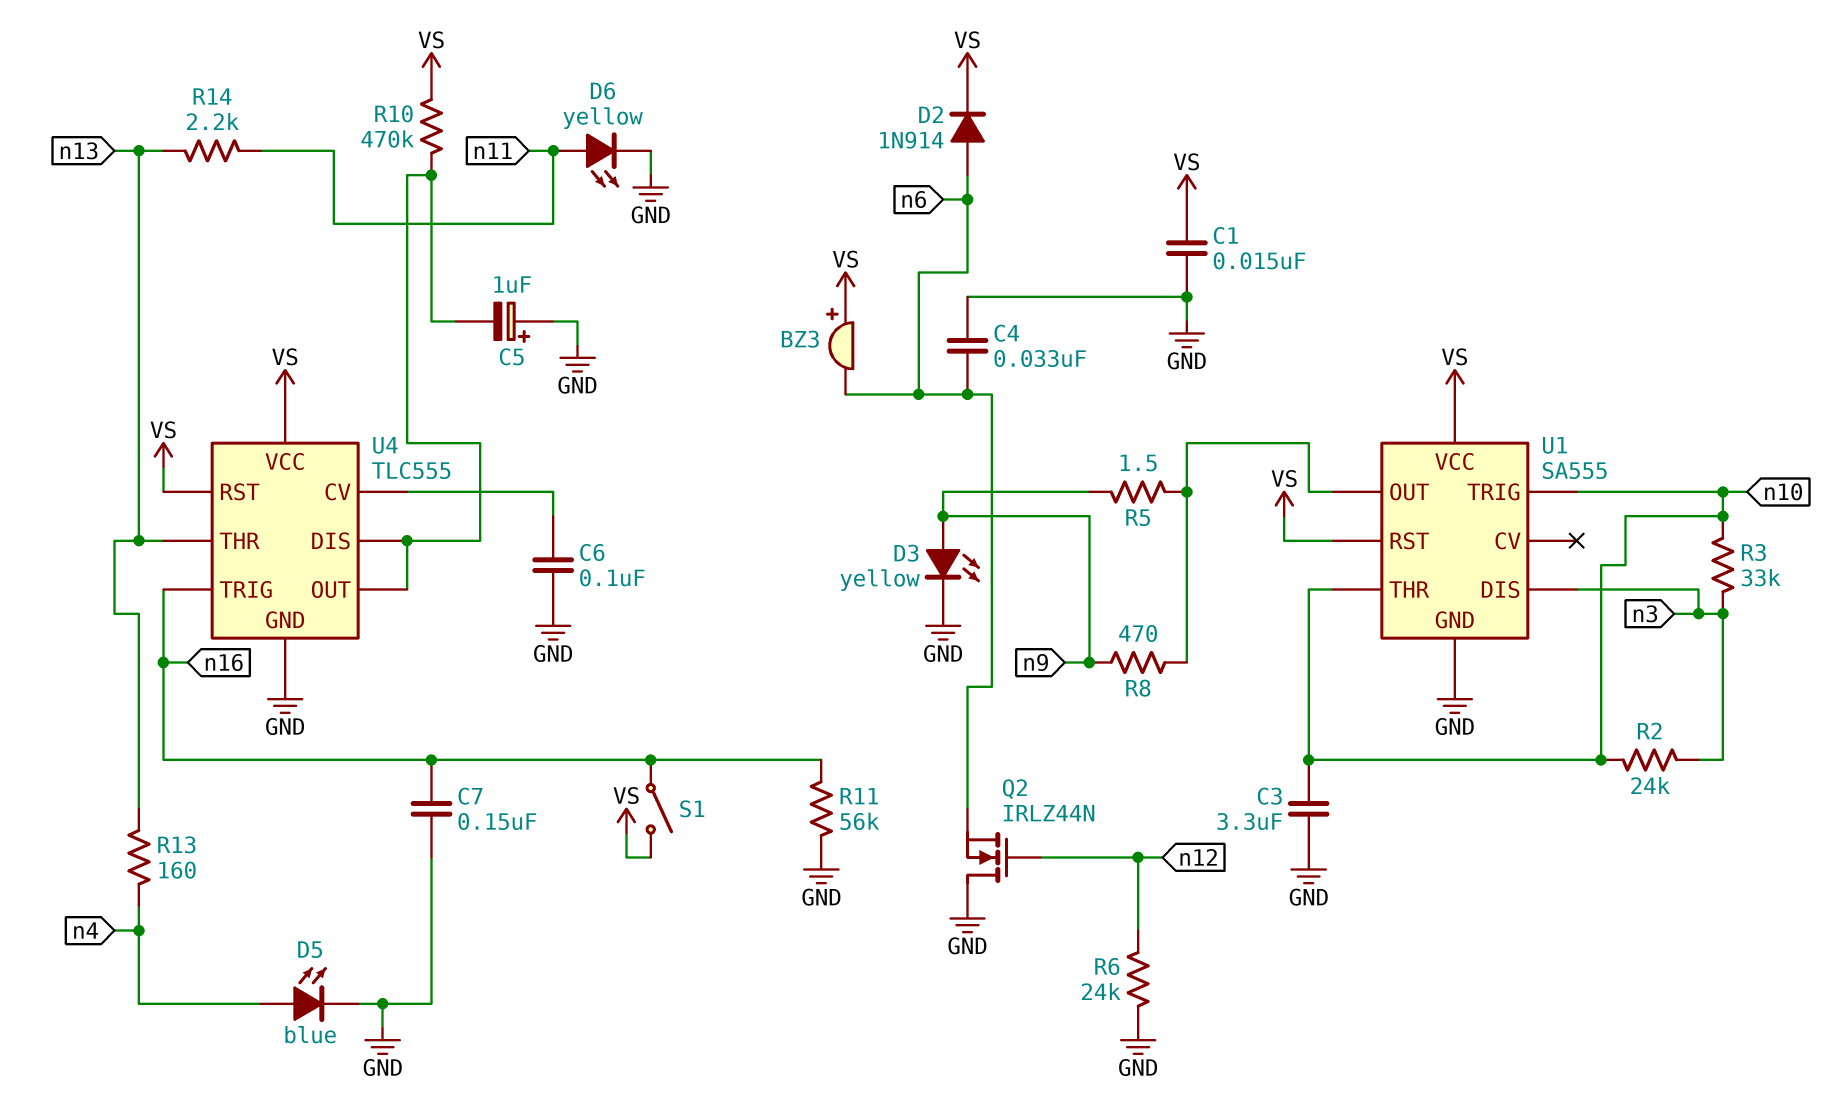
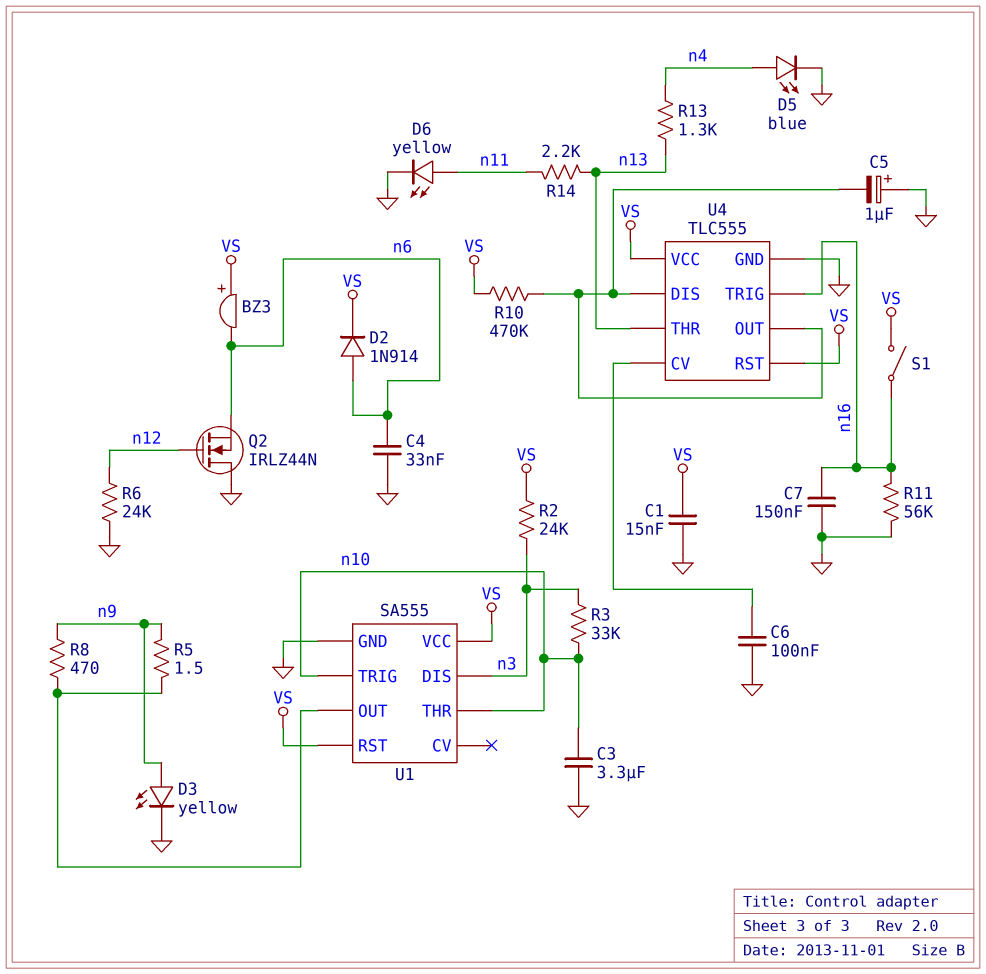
R2: 24k (n3, n10) -> 24k (VS, n3)
R13: 160 (n4, n13) -> 1.3k (n4, n13)

